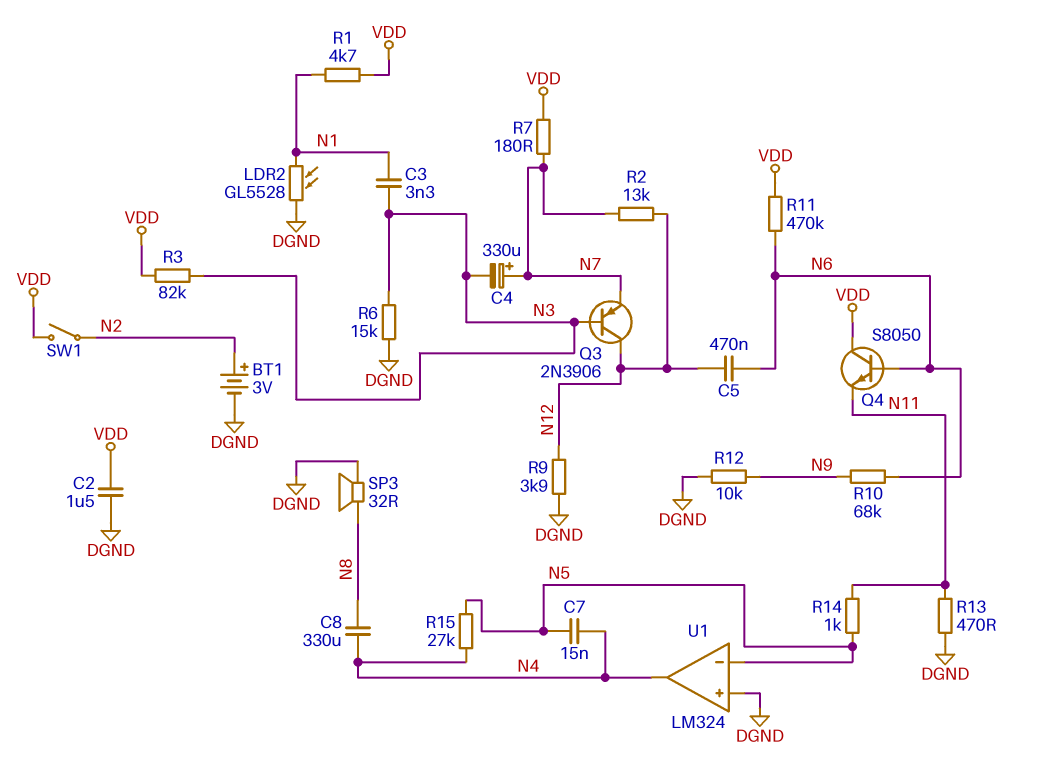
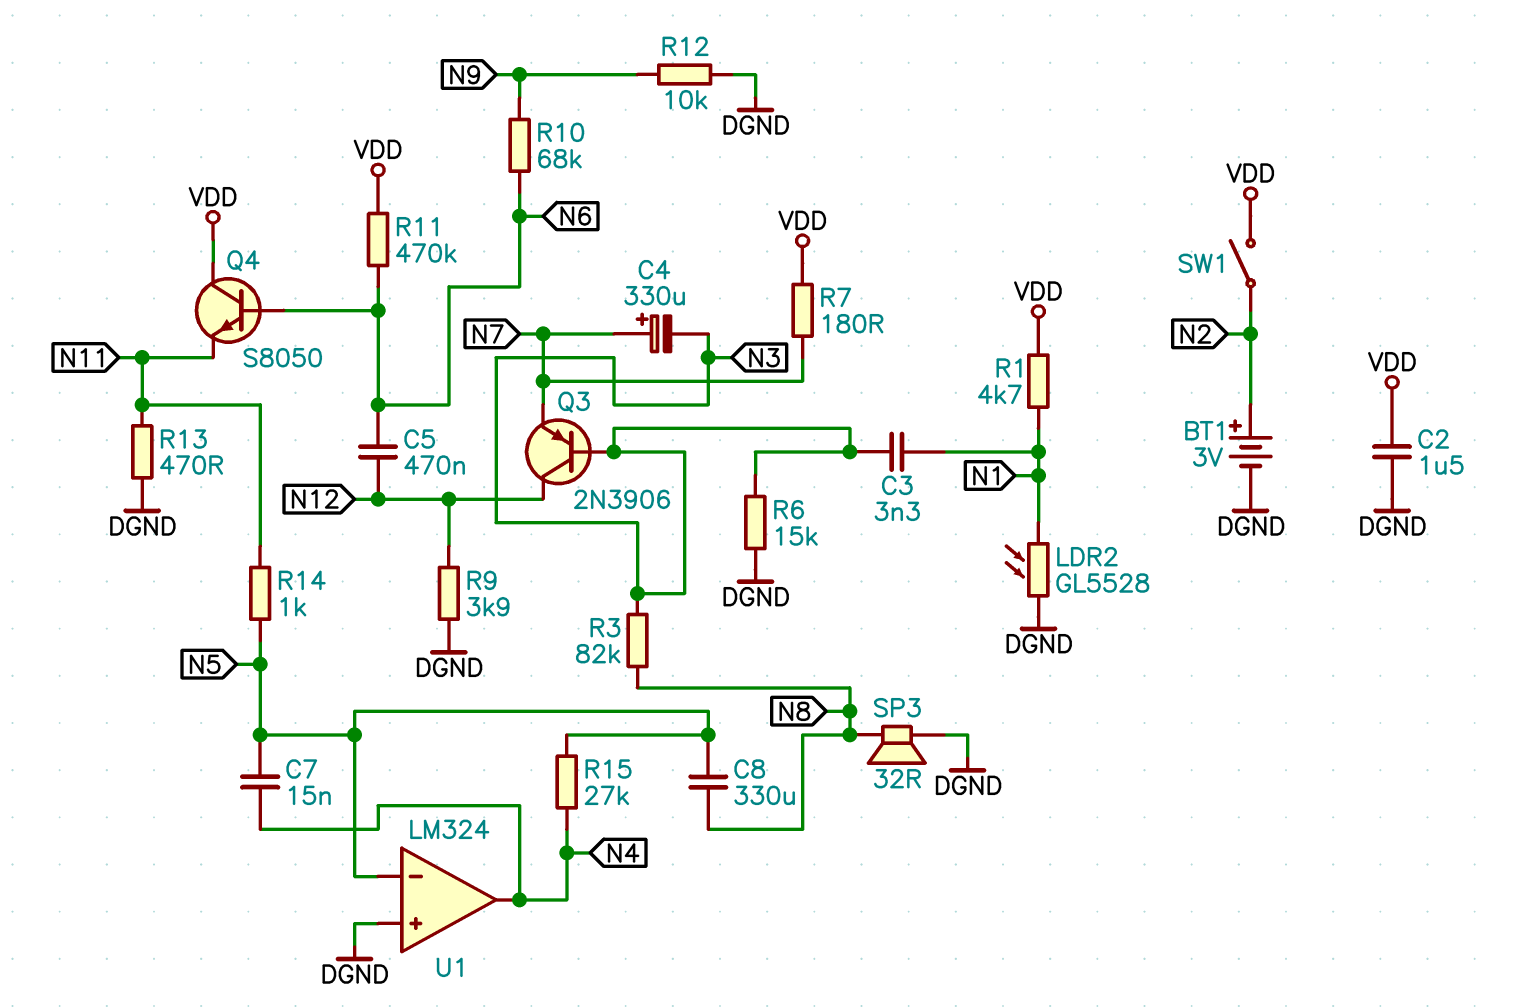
C8: 330uF (N4, N8) -> 330uF (N5, N8)
R2: 13k (N7, N12) -> none
R3: 82k (N3, VDD) -> 82k (N3, N8)

